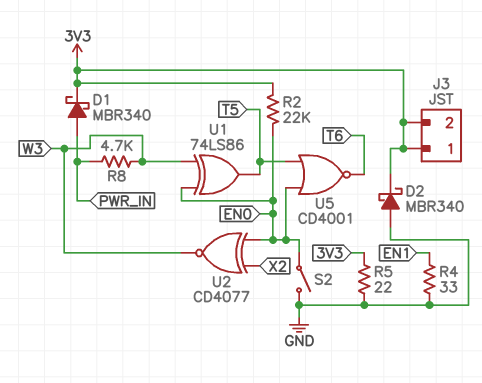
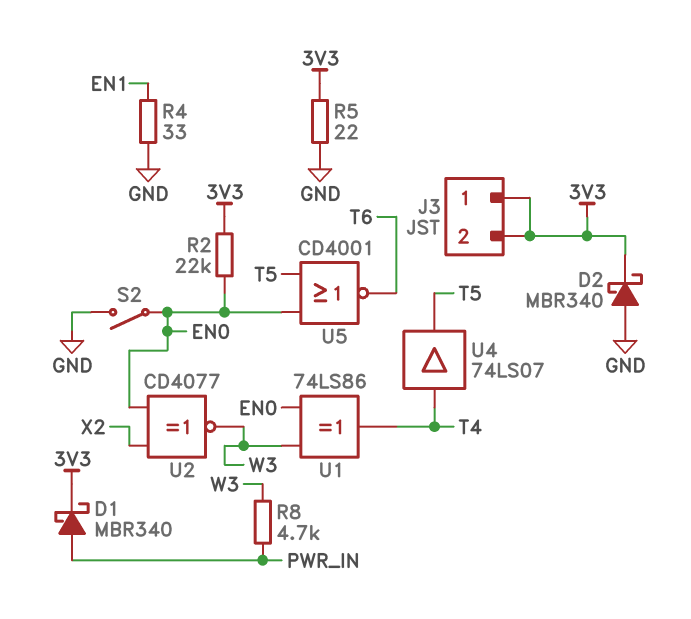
U1: XOR 74LS86 (in EN0, in W3, out T5) -> XOR 74LS86 (in EN0, in W3, out T4)
U4: none -> buffer 74LS07 (in T4, out T5)

